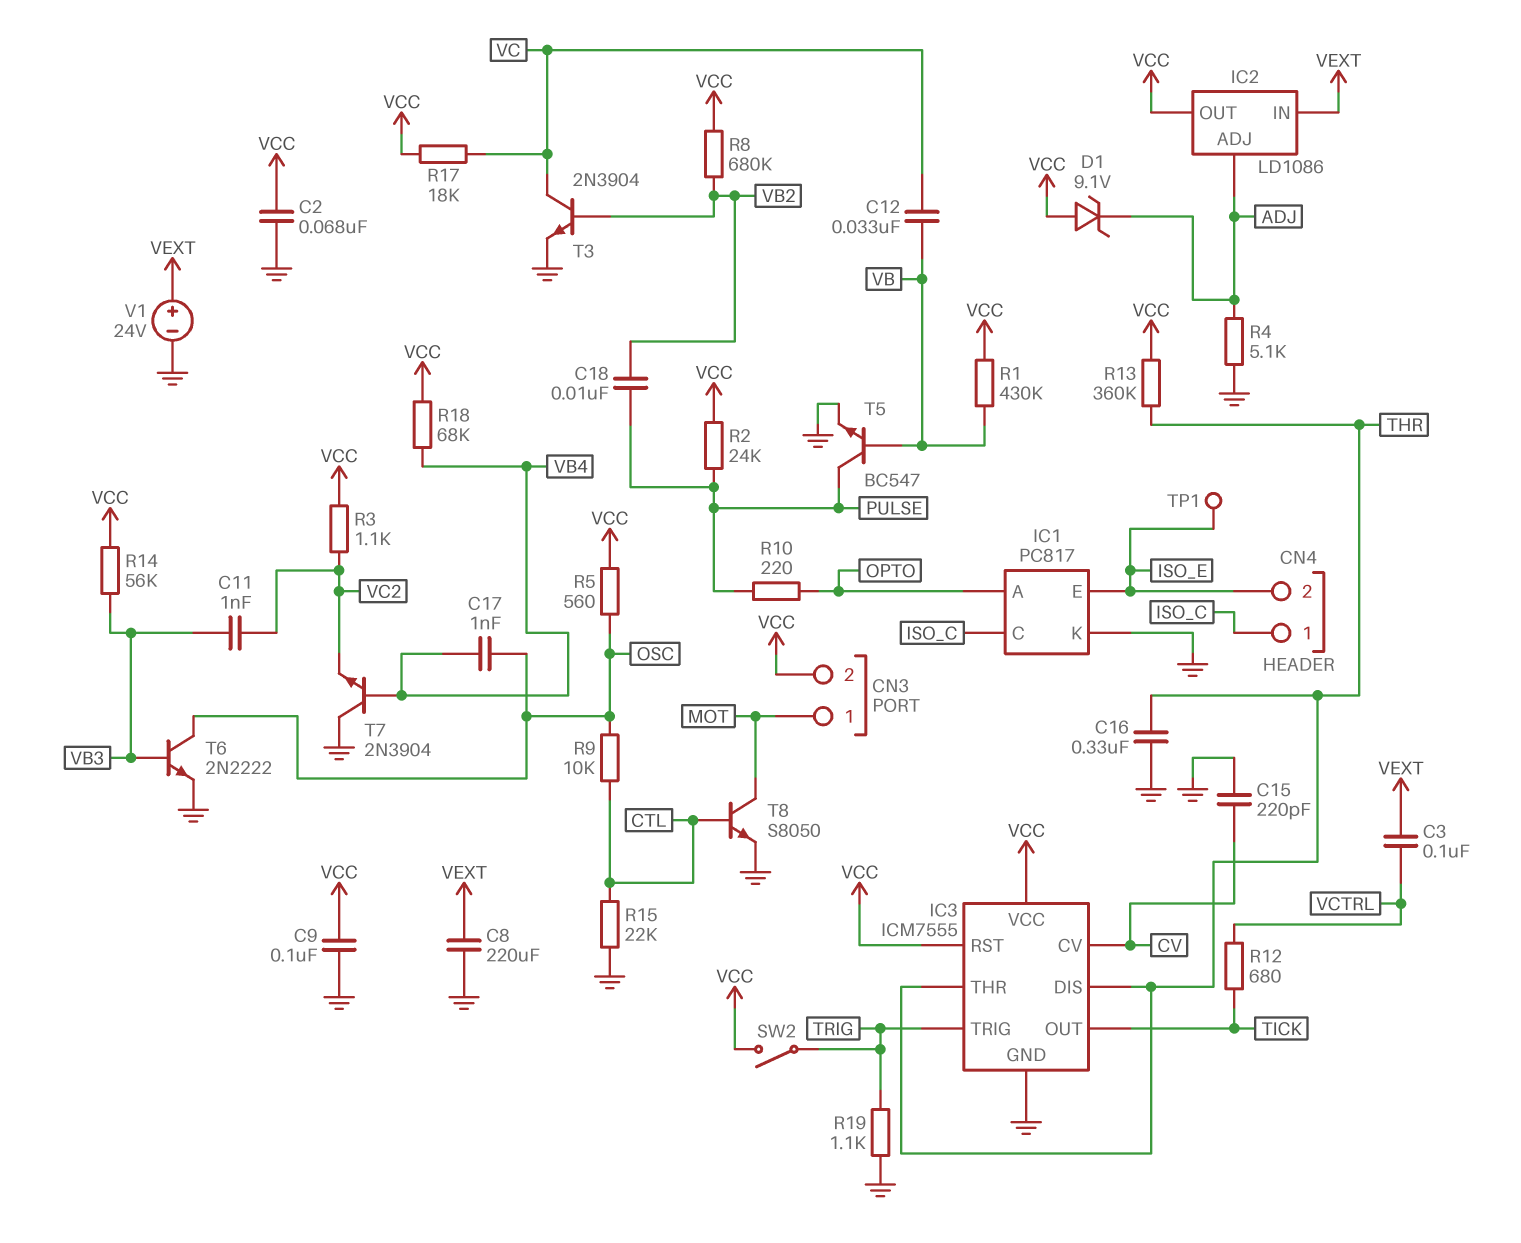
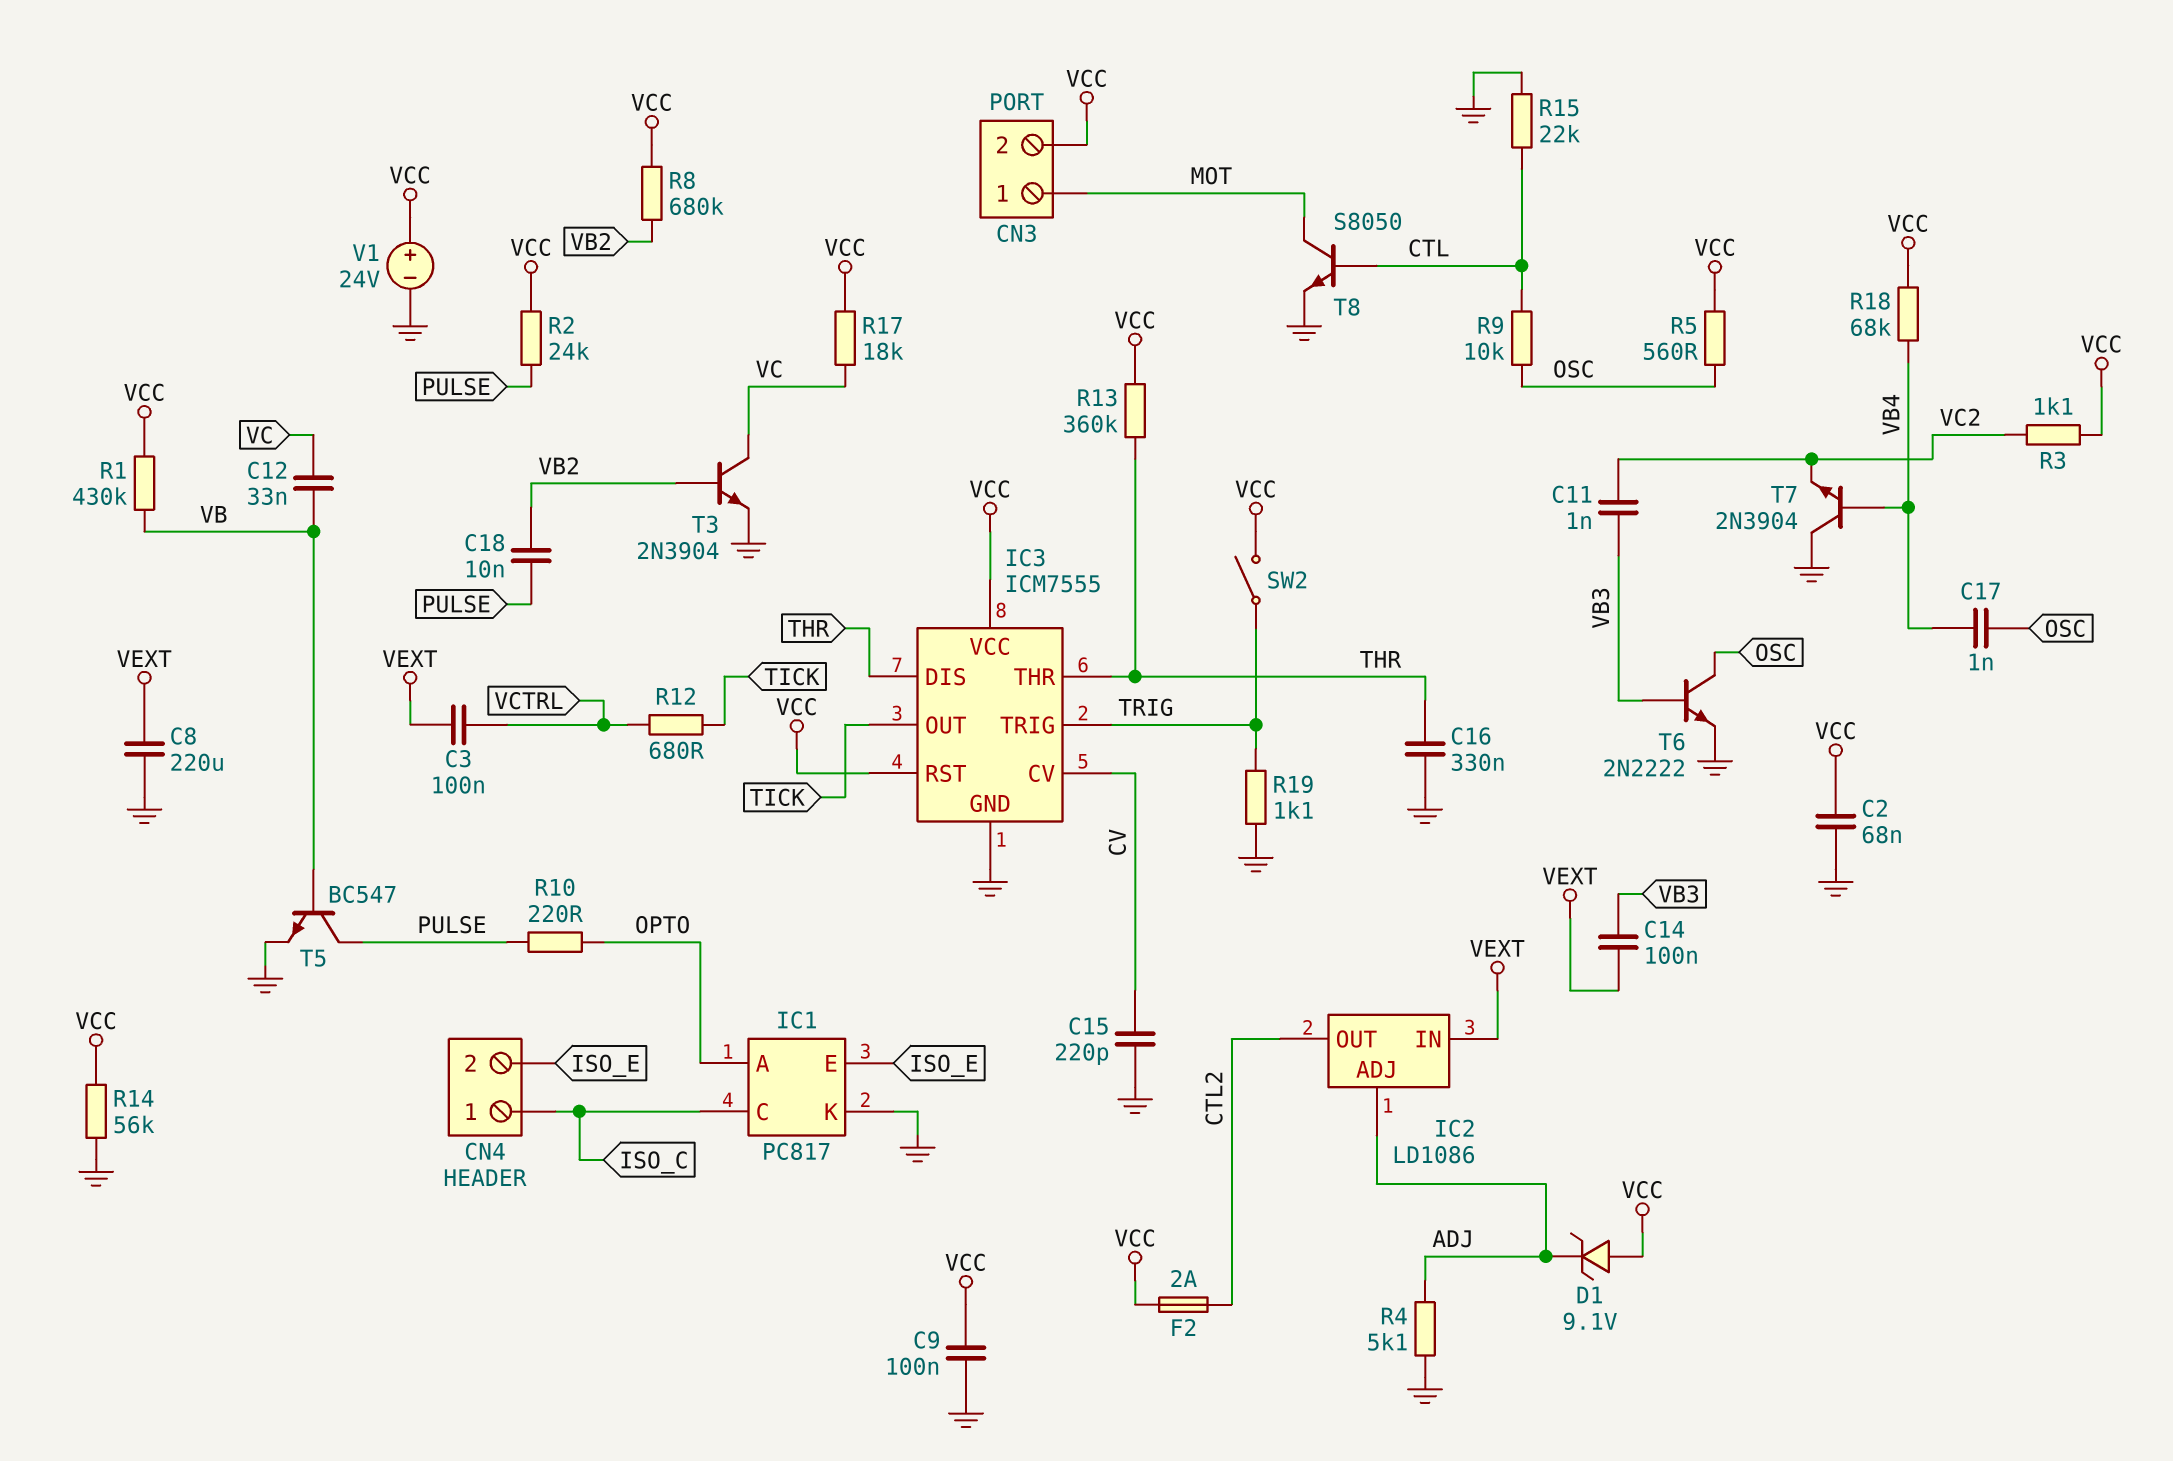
C14: none -> 100nF (VB3, VEXT)
F2: none -> 2A (CTL2, VCC)
IC2 pin OUT: VCC -> CTL2
R14: 56k (VB3, VCC) -> 56k (GND, VCC)
TP1: test point (ISO_E) -> none
V1: 24V (plus VEXT, minus GND) -> 24V (plus VCC, minus GND)

